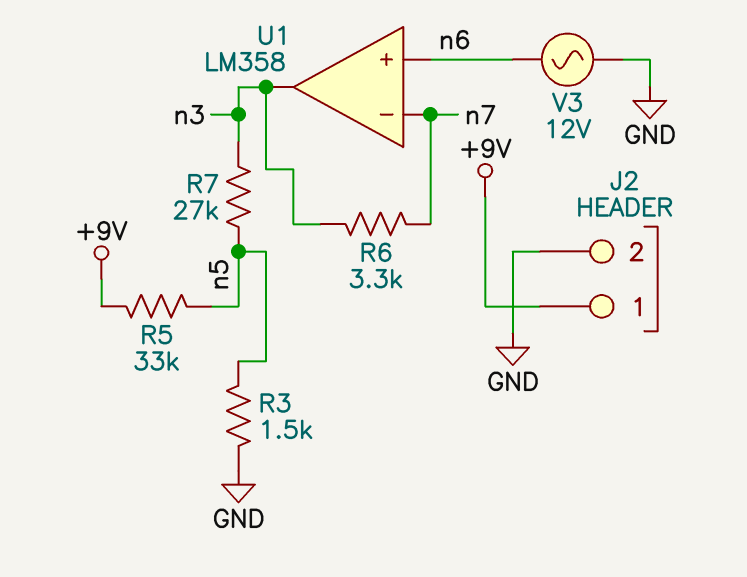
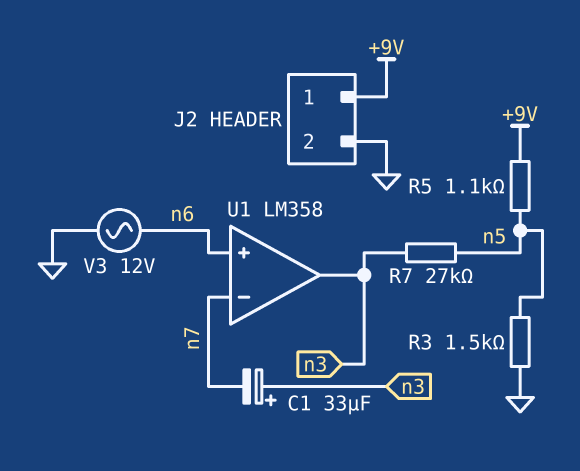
C1: none -> 33uF (plus n3, minus n7)
R5: 33k (+9V, n5) -> 1.1k (+9V, n5)
R6: 3.3k (n3, n7) -> none

